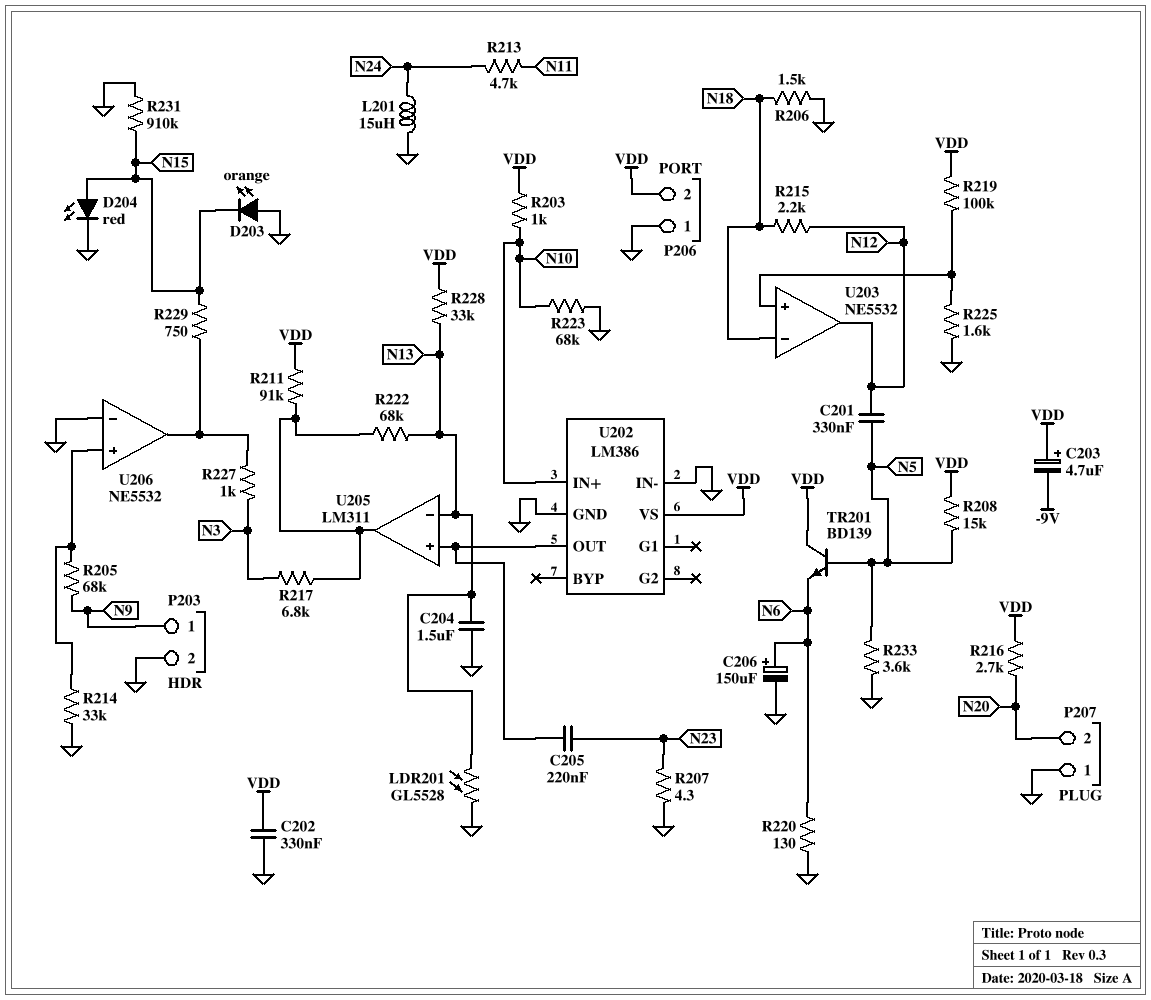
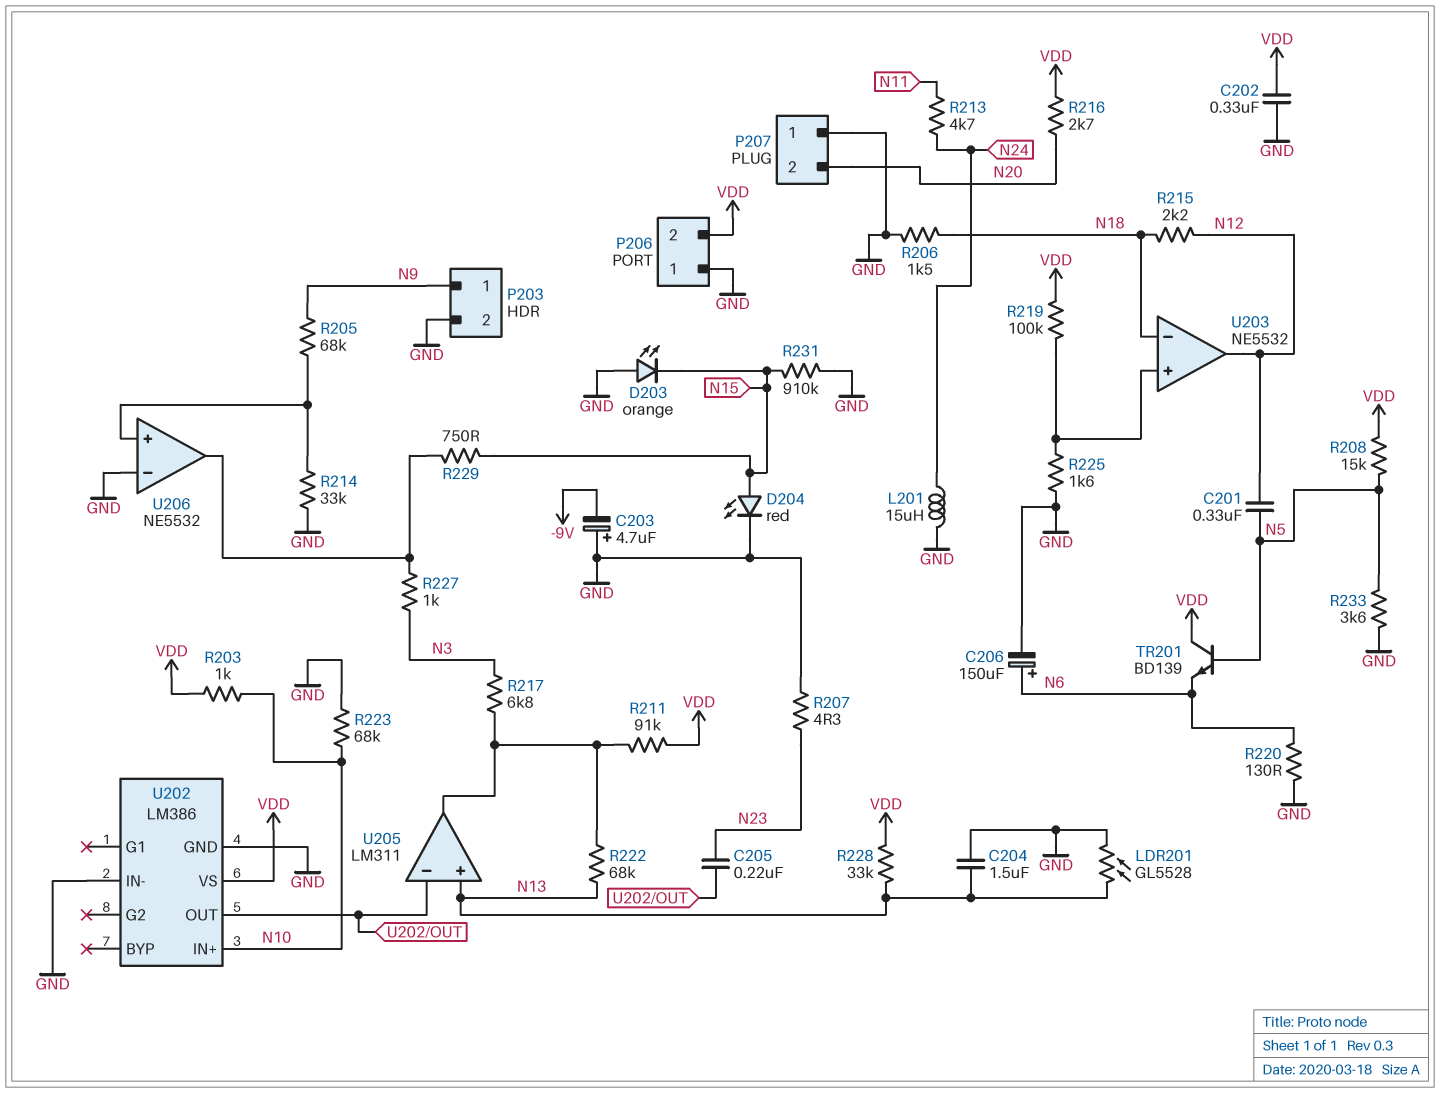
C203: 4.7uF (plus VDD, minus -9V) -> 4.7uF (plus GND, minus -9V)
U205 pin in+: U202/OUT -> N13
U205 pin in-: N13 -> U202/OUT

